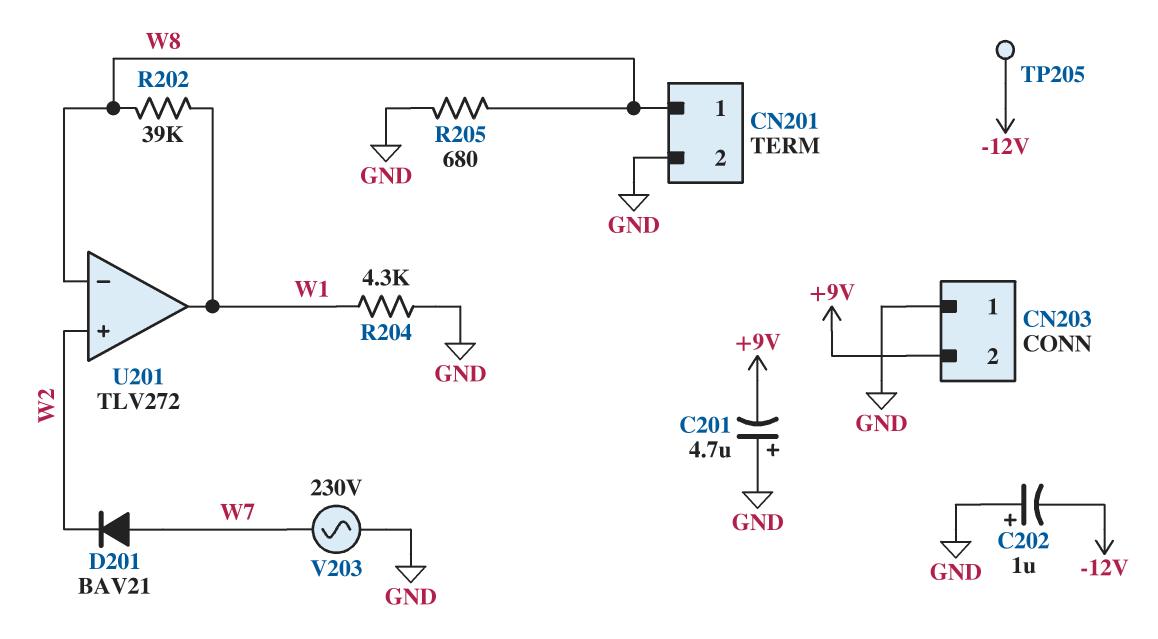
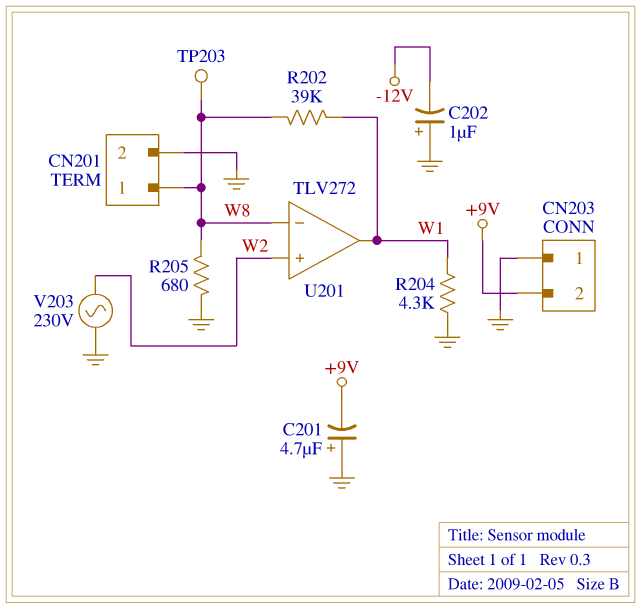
D201: diode BAV21 (A W7, K W2) -> none
TP203: none -> test point (W8)
TP205: test point (-12V) -> none
V203: AC 230V (GND, W7) -> AC 230V (GND, W2)

